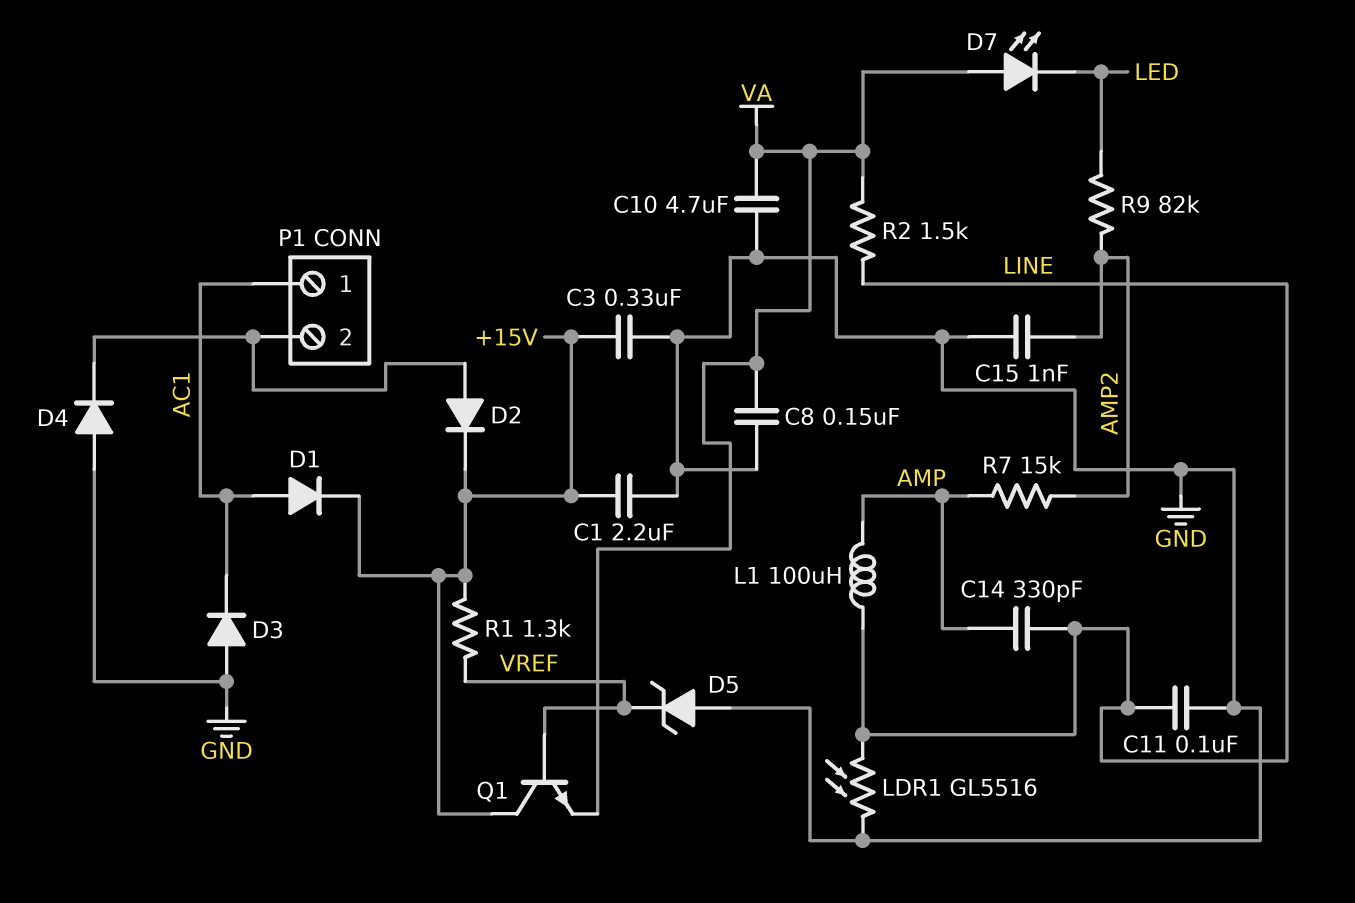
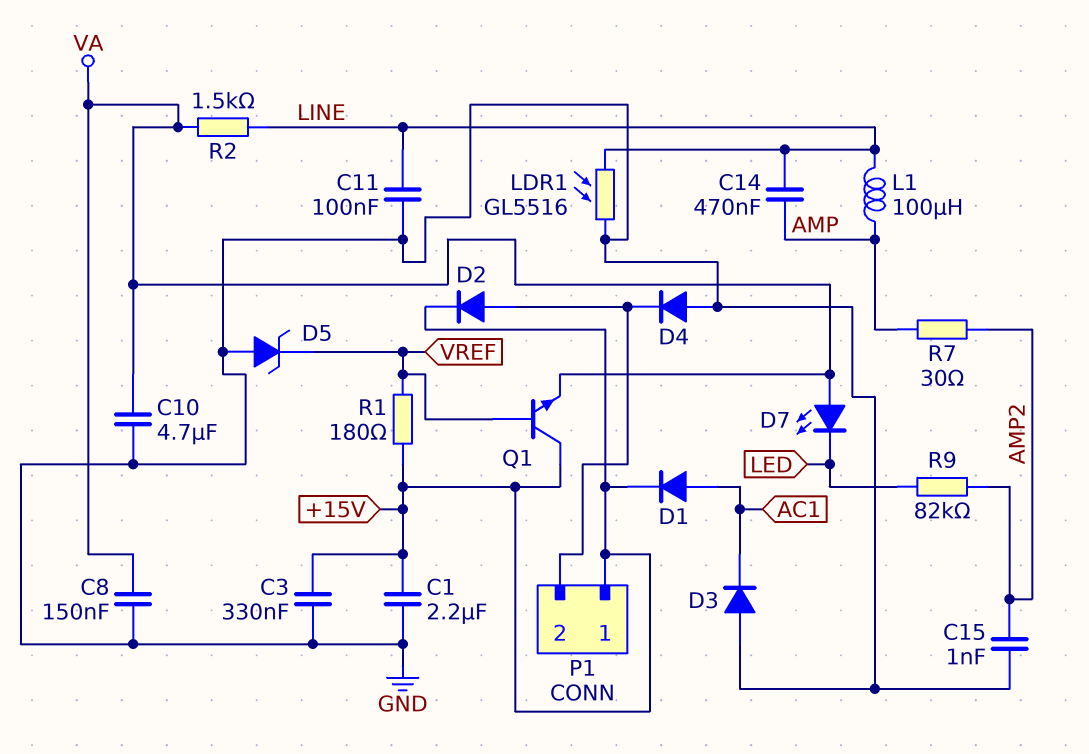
C14: 330pF (AMP, LINE) -> 470nF (AMP, LINE)
P1 pin 1: AC1 -> +15V
R1: 1.3k (+15V, VREF) -> 180 (+15V, VREF)
R7: 15k (AMP, AMP2) -> 30 (AMP, AMP2)

